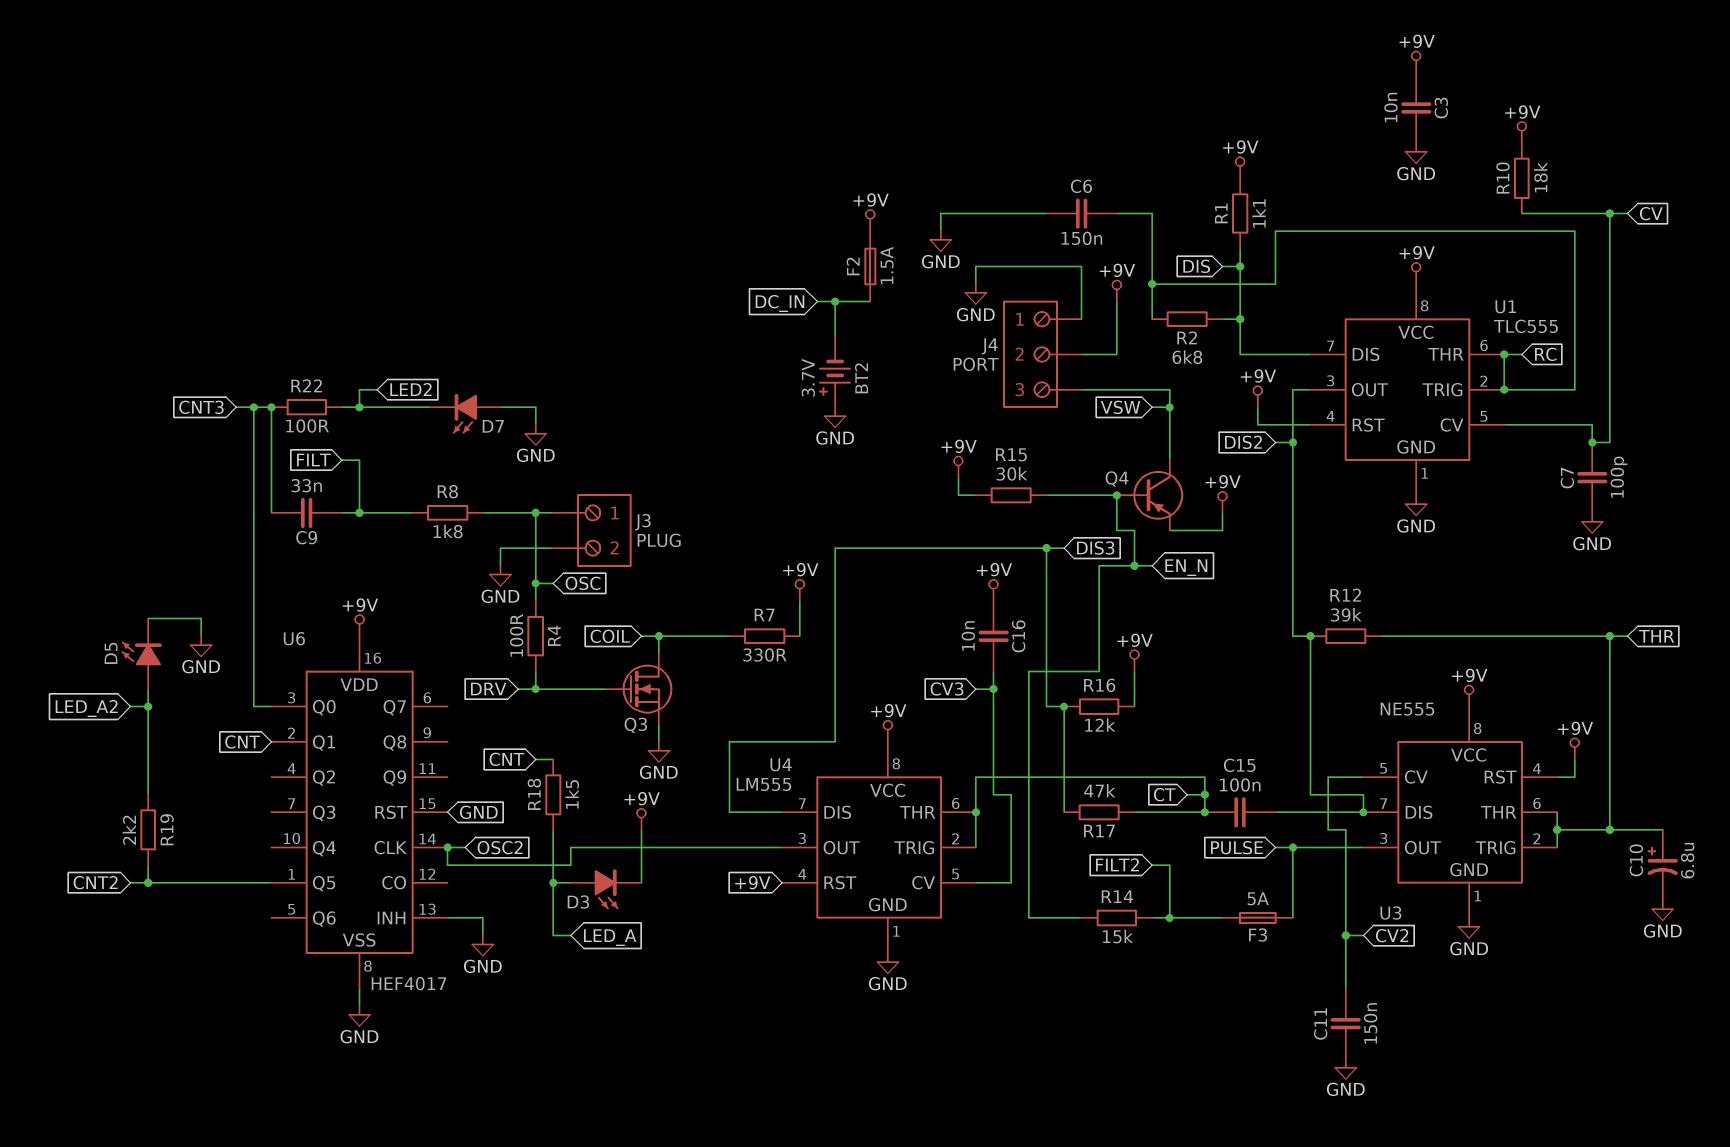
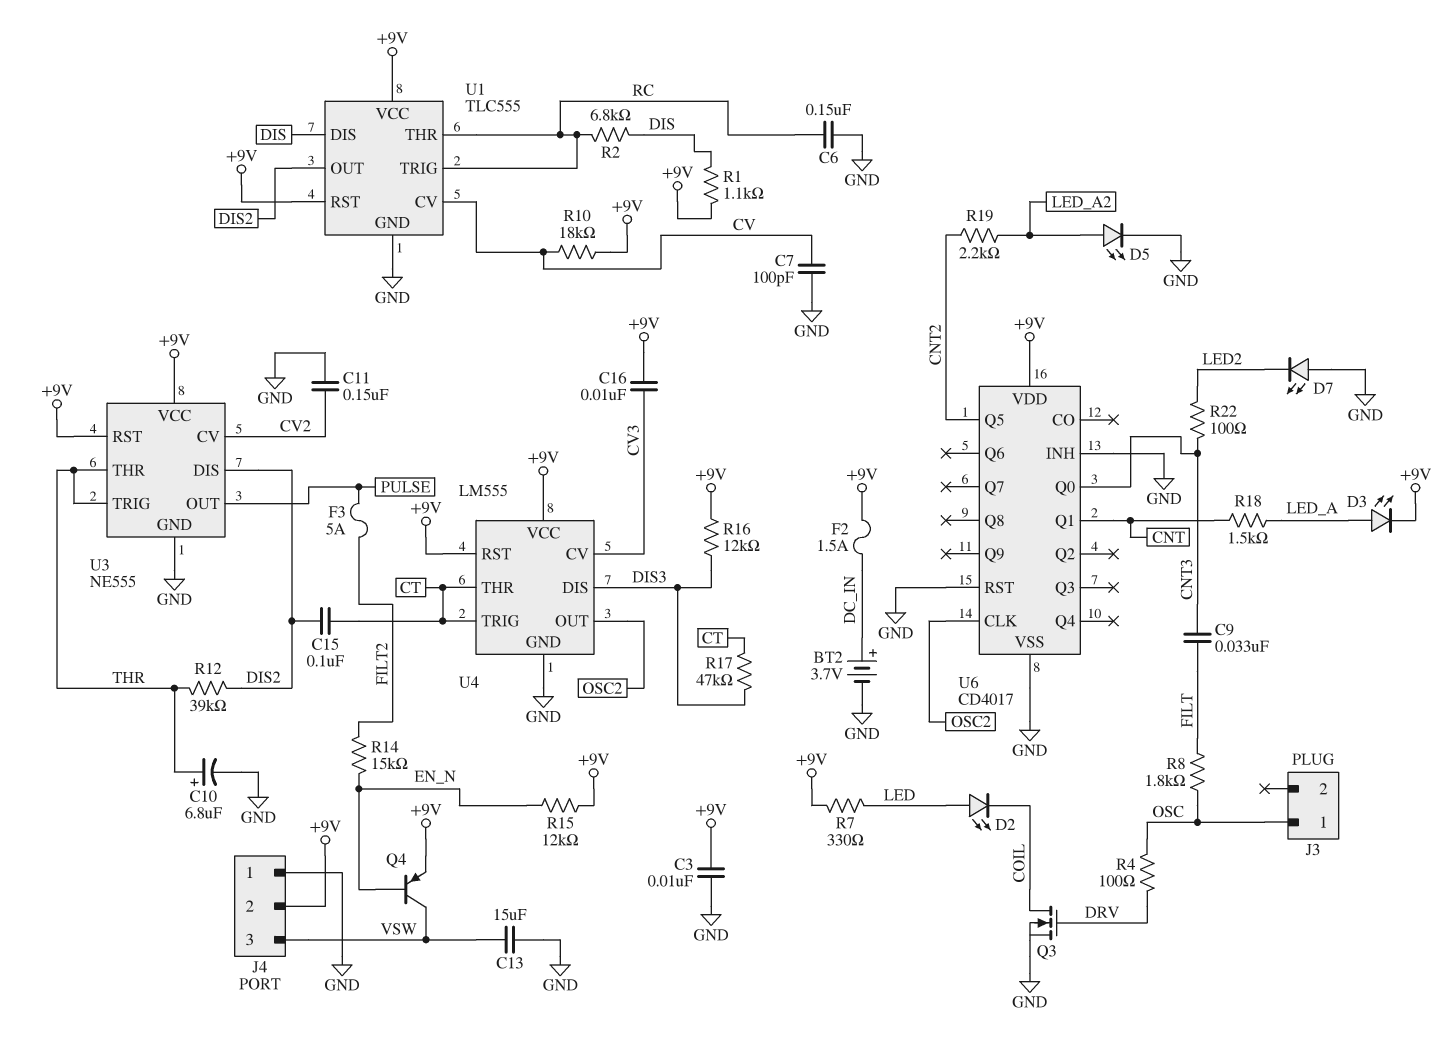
BT2: 3.7V (plus GND, minus DC_IN) -> 3.7V (plus DC_IN, minus GND)
C13: none -> 15uF (GND, VSW)
D2: none -> LED (A LED, K COIL)
J3 pin 2: GND -> none
R7: 330 (+9V, COIL) -> 330 (+9V, LED)
R15: 30k (+9V, EN_N) -> 12k (+9V, EN_N)
U6: HEF4017 -> CD4017

